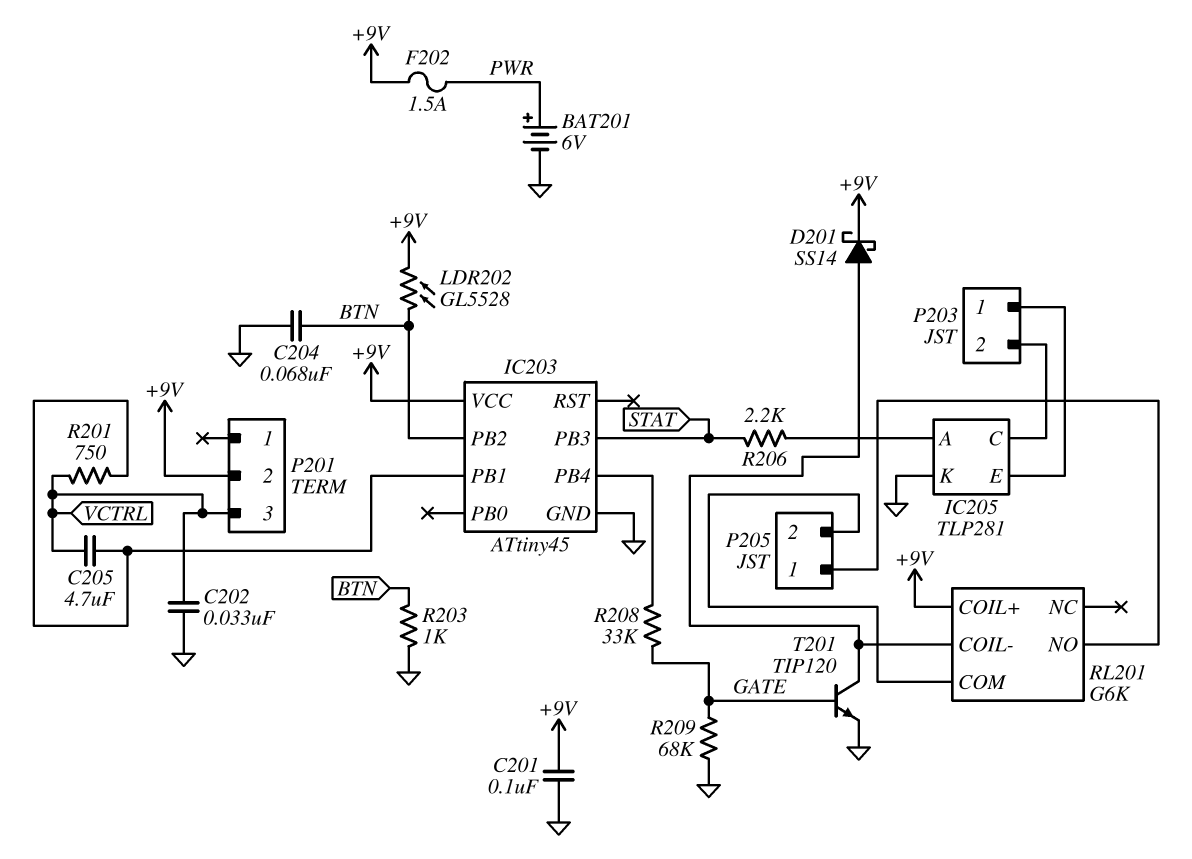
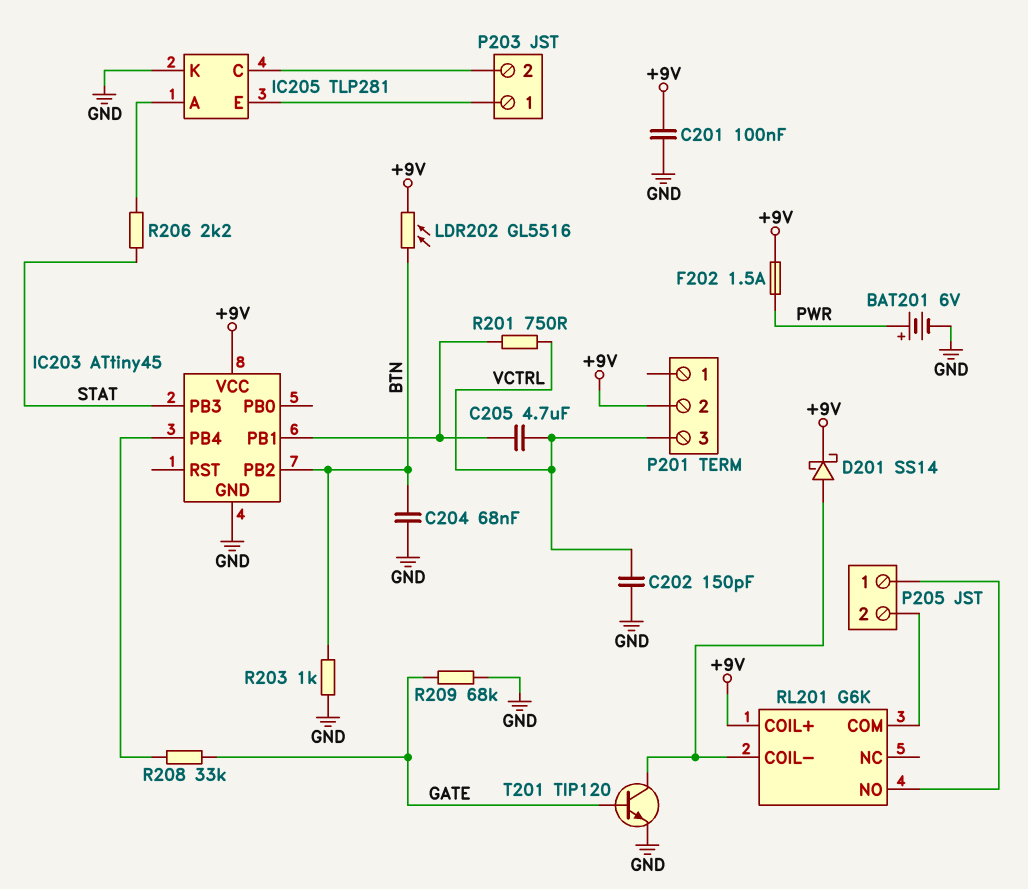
C202: 33nF (GND, VCTRL) -> 150pF (GND, VCTRL)
LDR202: GL5528 (+9V, BTN) -> GL5516 (+9V, BTN)

